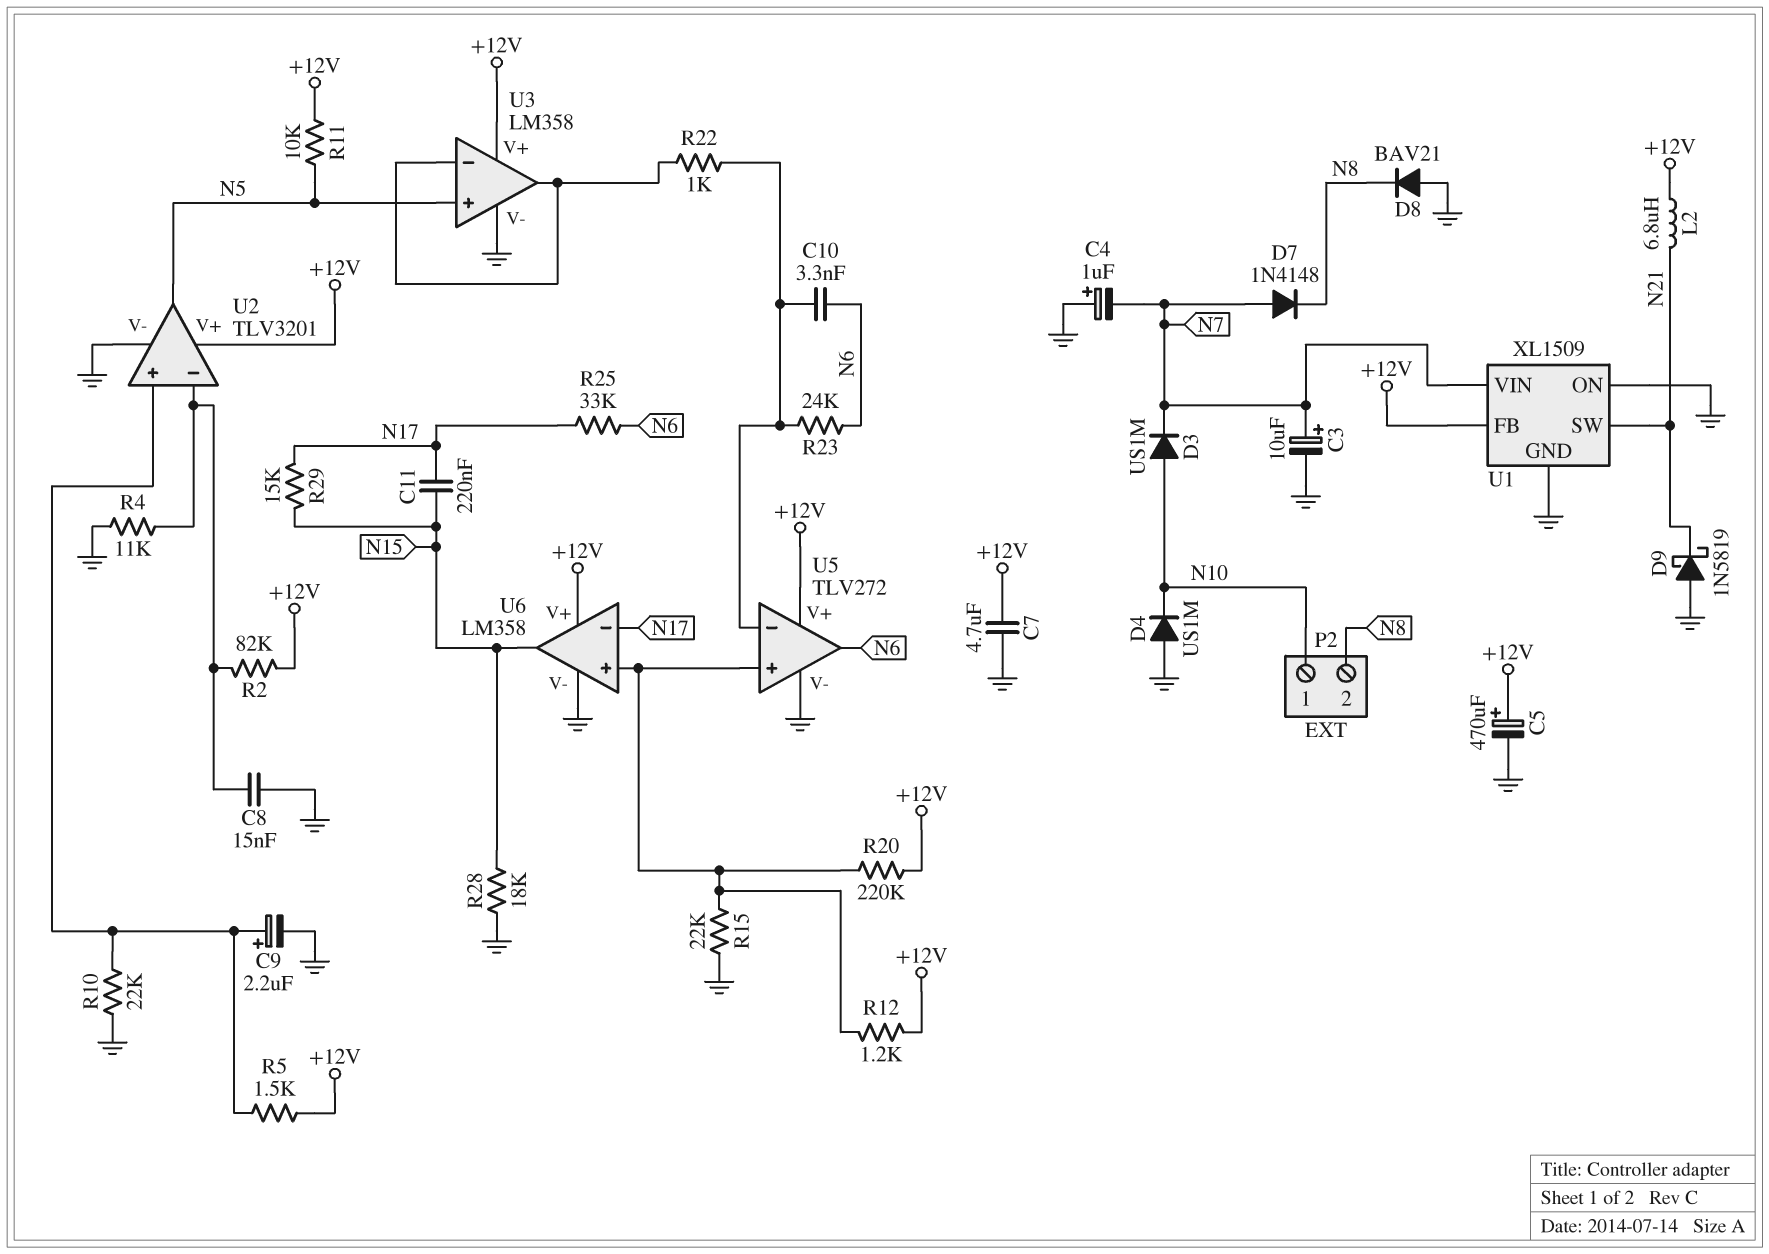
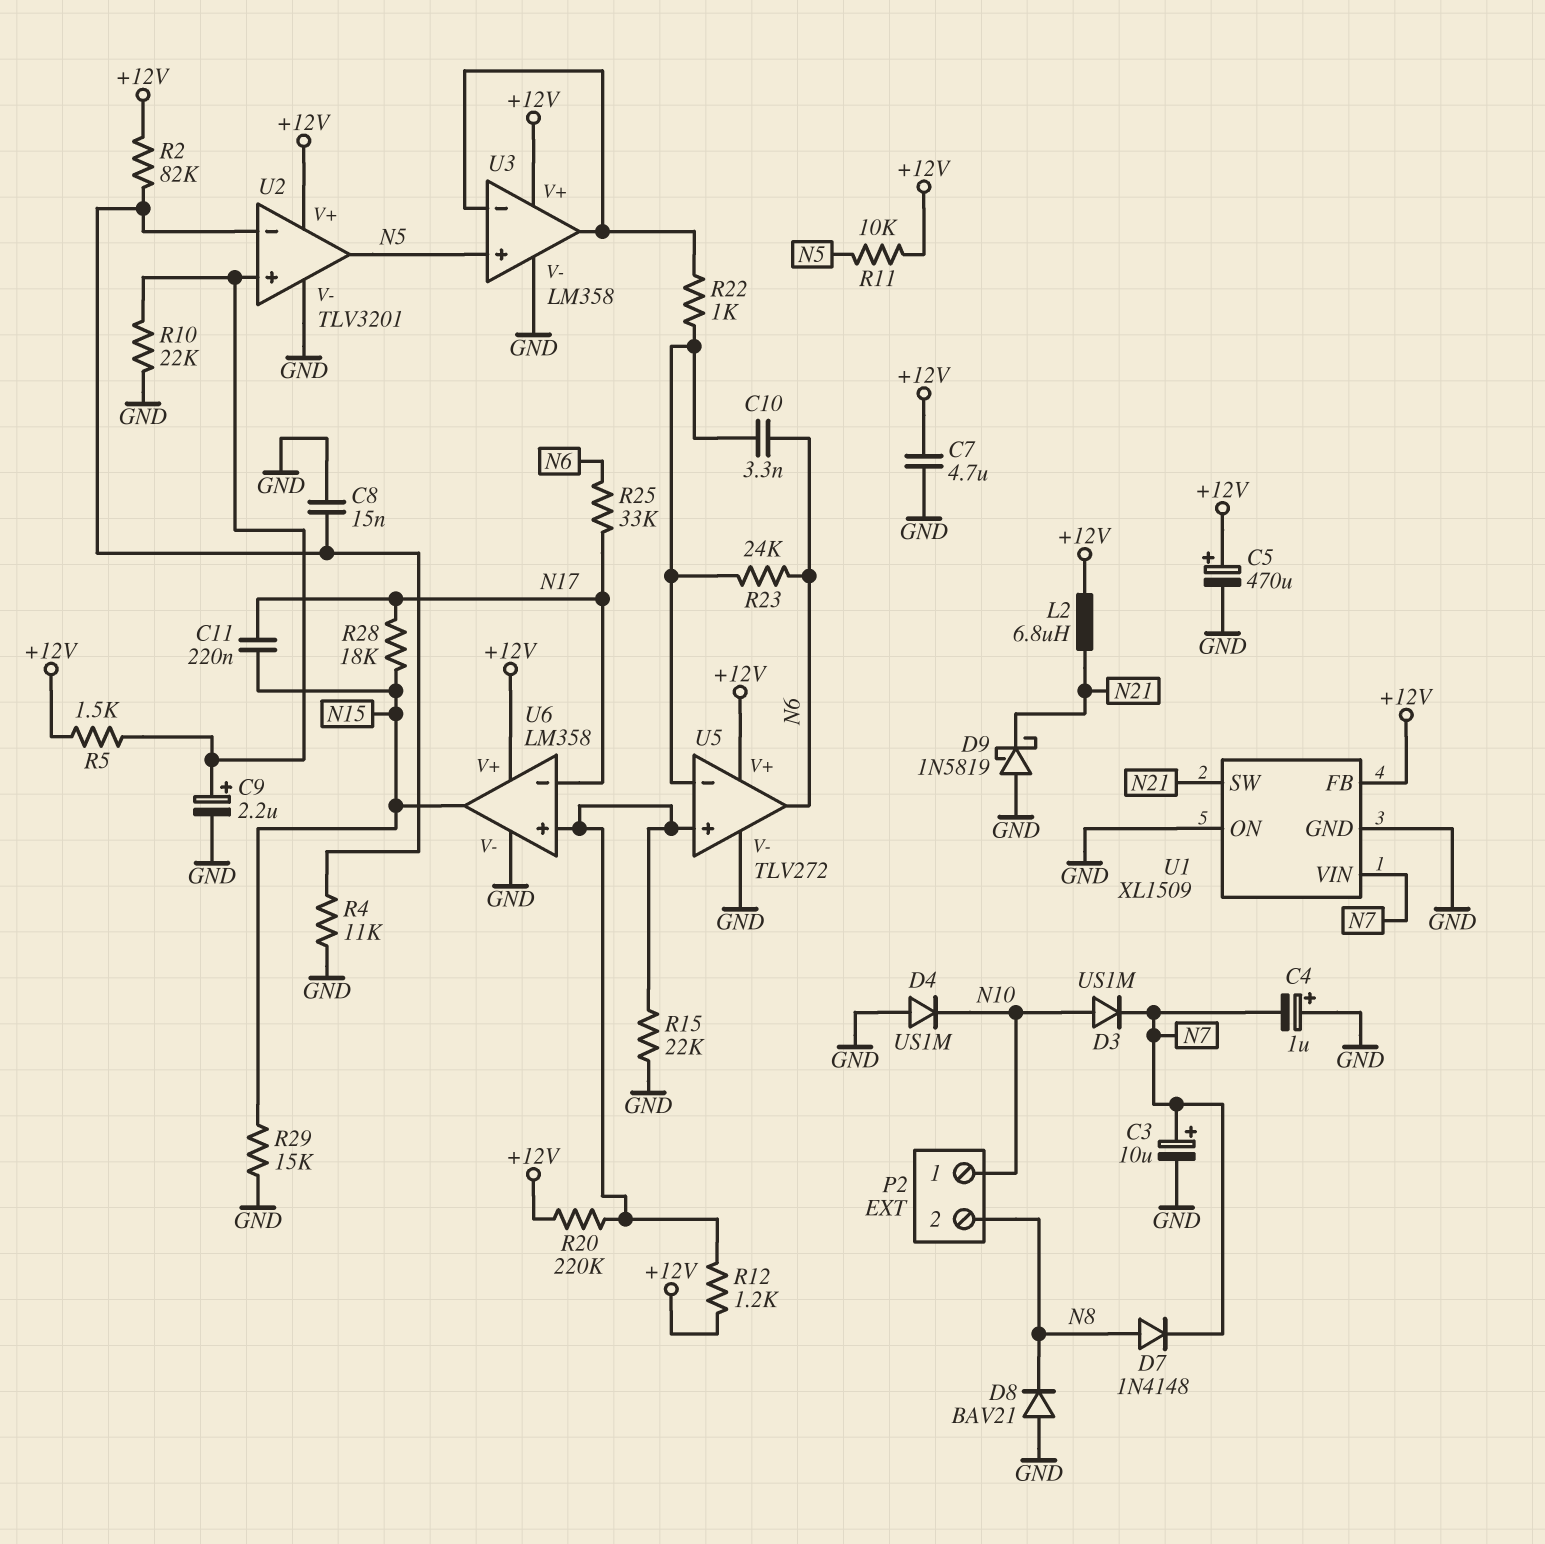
D7: diode 1N4148 (A N7, K N8) -> diode 1N4148 (A N8, K N7)
R28: 18k (GND, N15) -> 18k (N15, N17)
R29: 15k (N15, N17) -> 15k (GND, N15)

